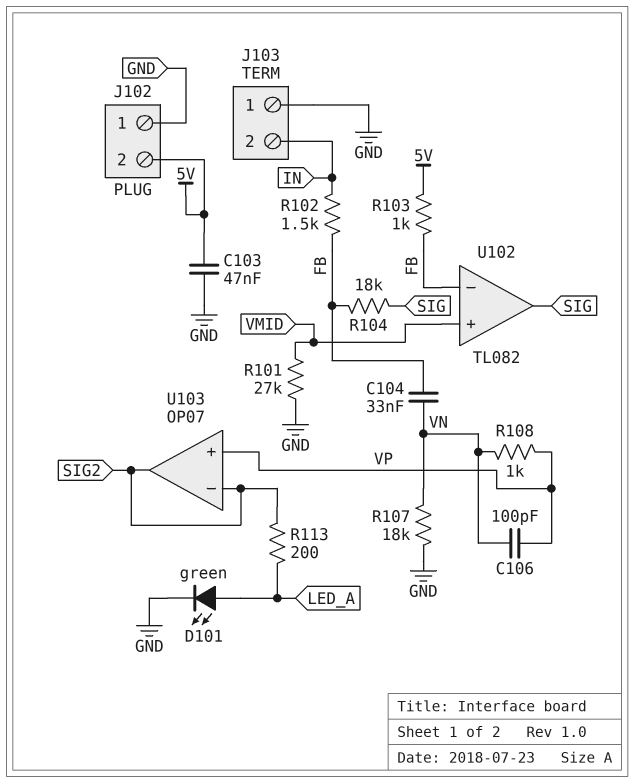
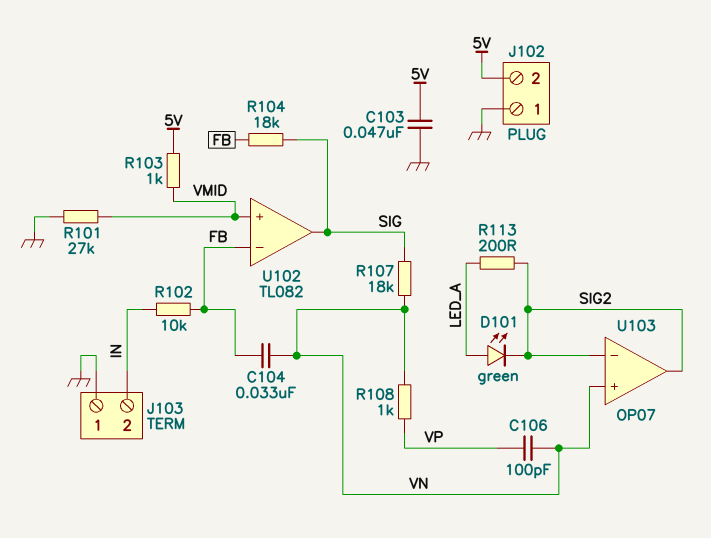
D101: LED green (A LED_A, K GND) -> LED green (A LED_A, K SIG2)
R102: 1.5k (FB, IN) -> 10k (FB, IN)
R103: 1k (5V, FB) -> 1k (5V, VMID)
R107: 18k (GND, VN) -> 18k (SIG, VN)
U103 pin in+: VP -> VN

